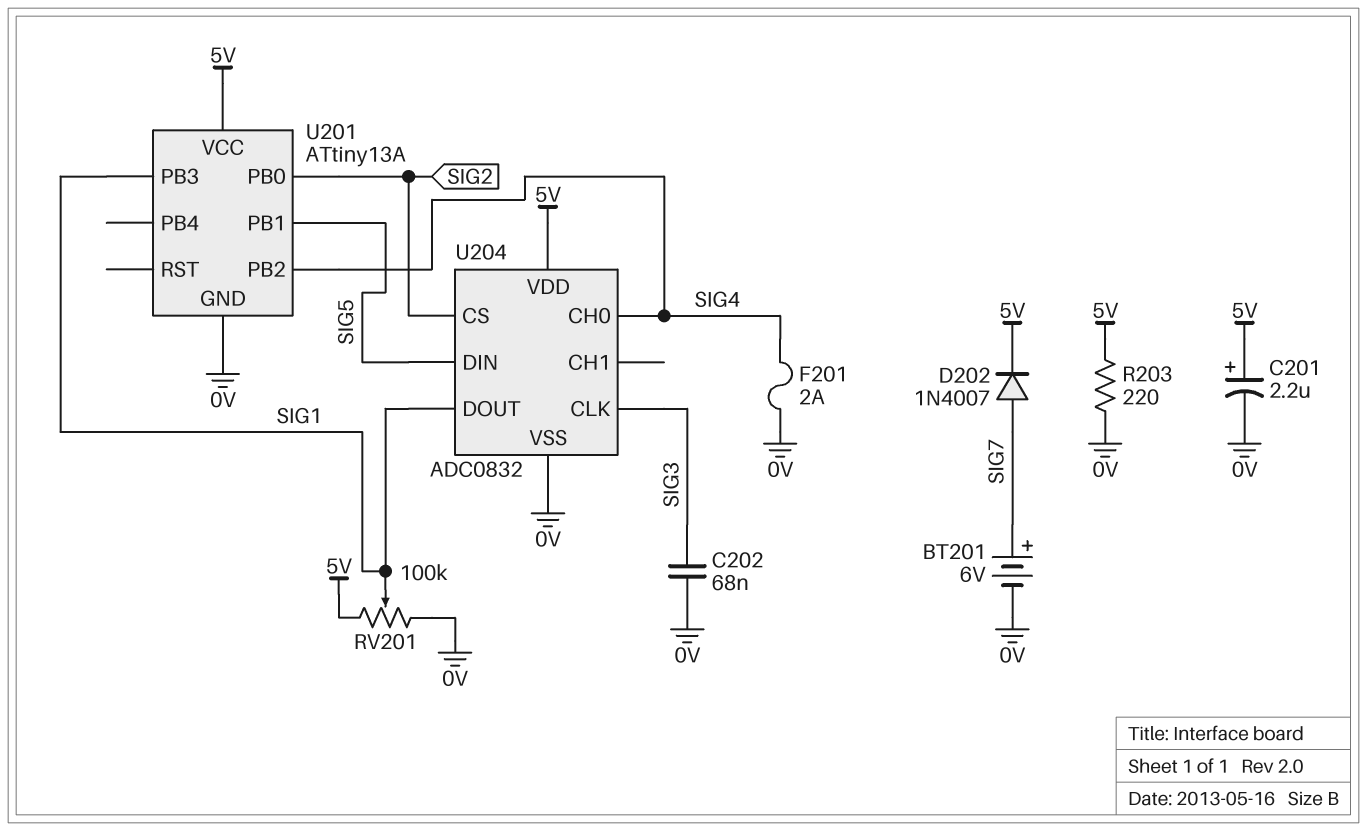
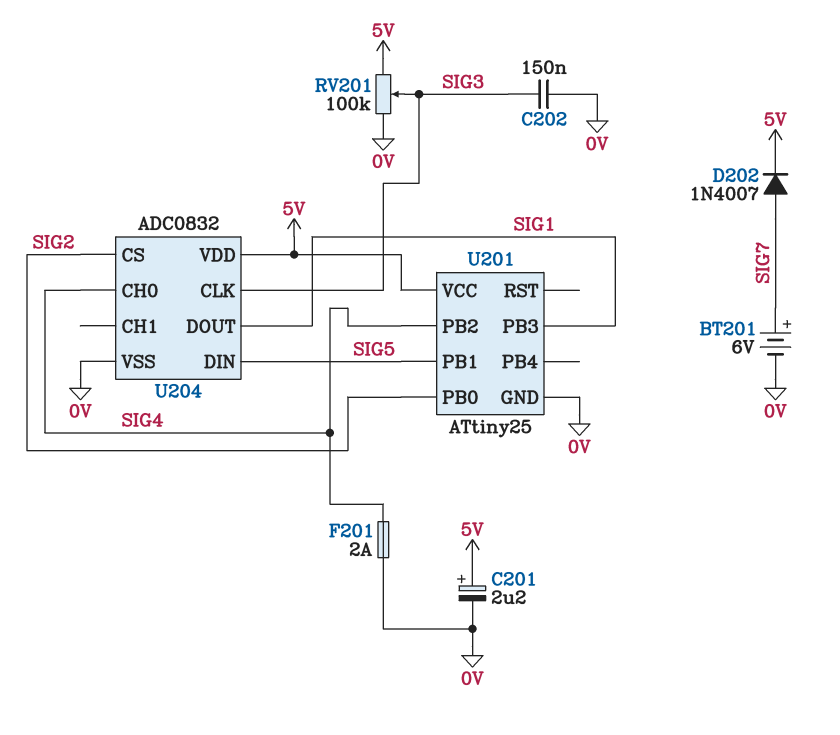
C202: 68nF (0V, SIG3) -> 150nF (0V, SIG3)
R203: 220 (0V, 5V) -> none
RV201: 100k (0V, 5V, wiper SIG1) -> 100k (0V, 5V, wiper SIG3)
U201: ATtiny13A -> ATtiny25

